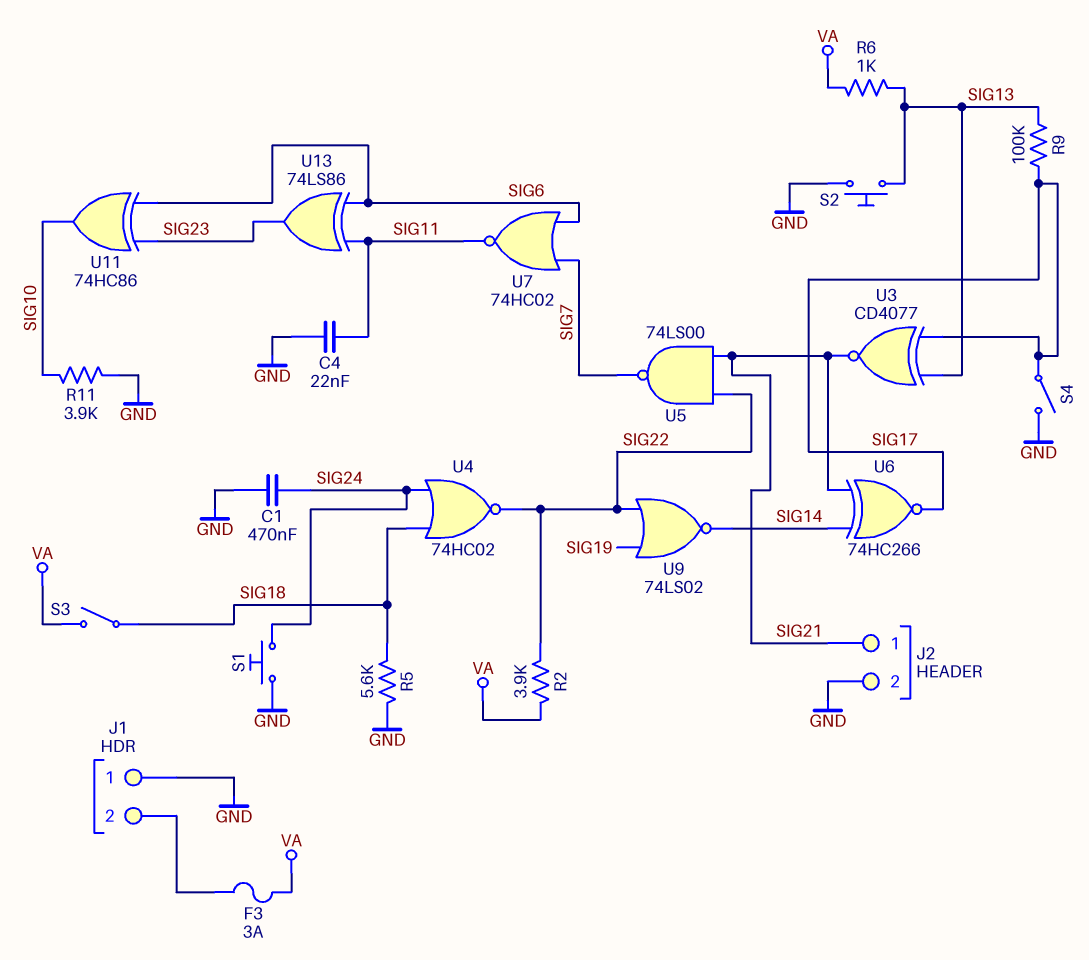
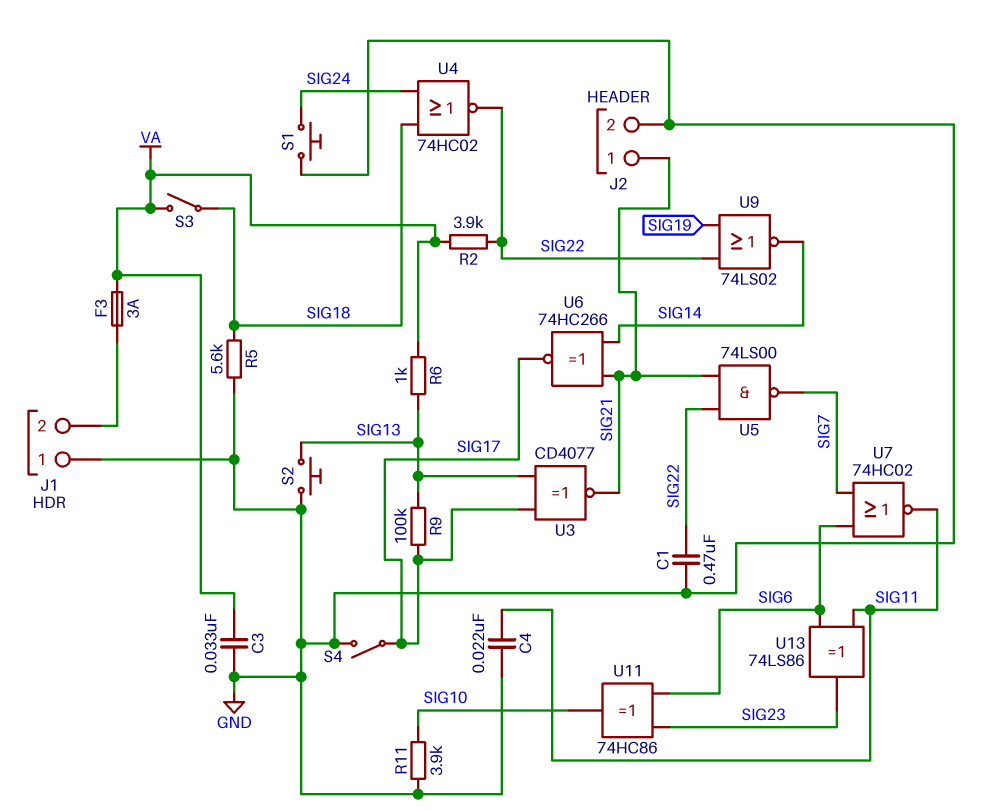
C1: 470nF (GND, SIG24) -> 470nF (GND, SIG22)
C3: none -> 33nF (GND, VA)

